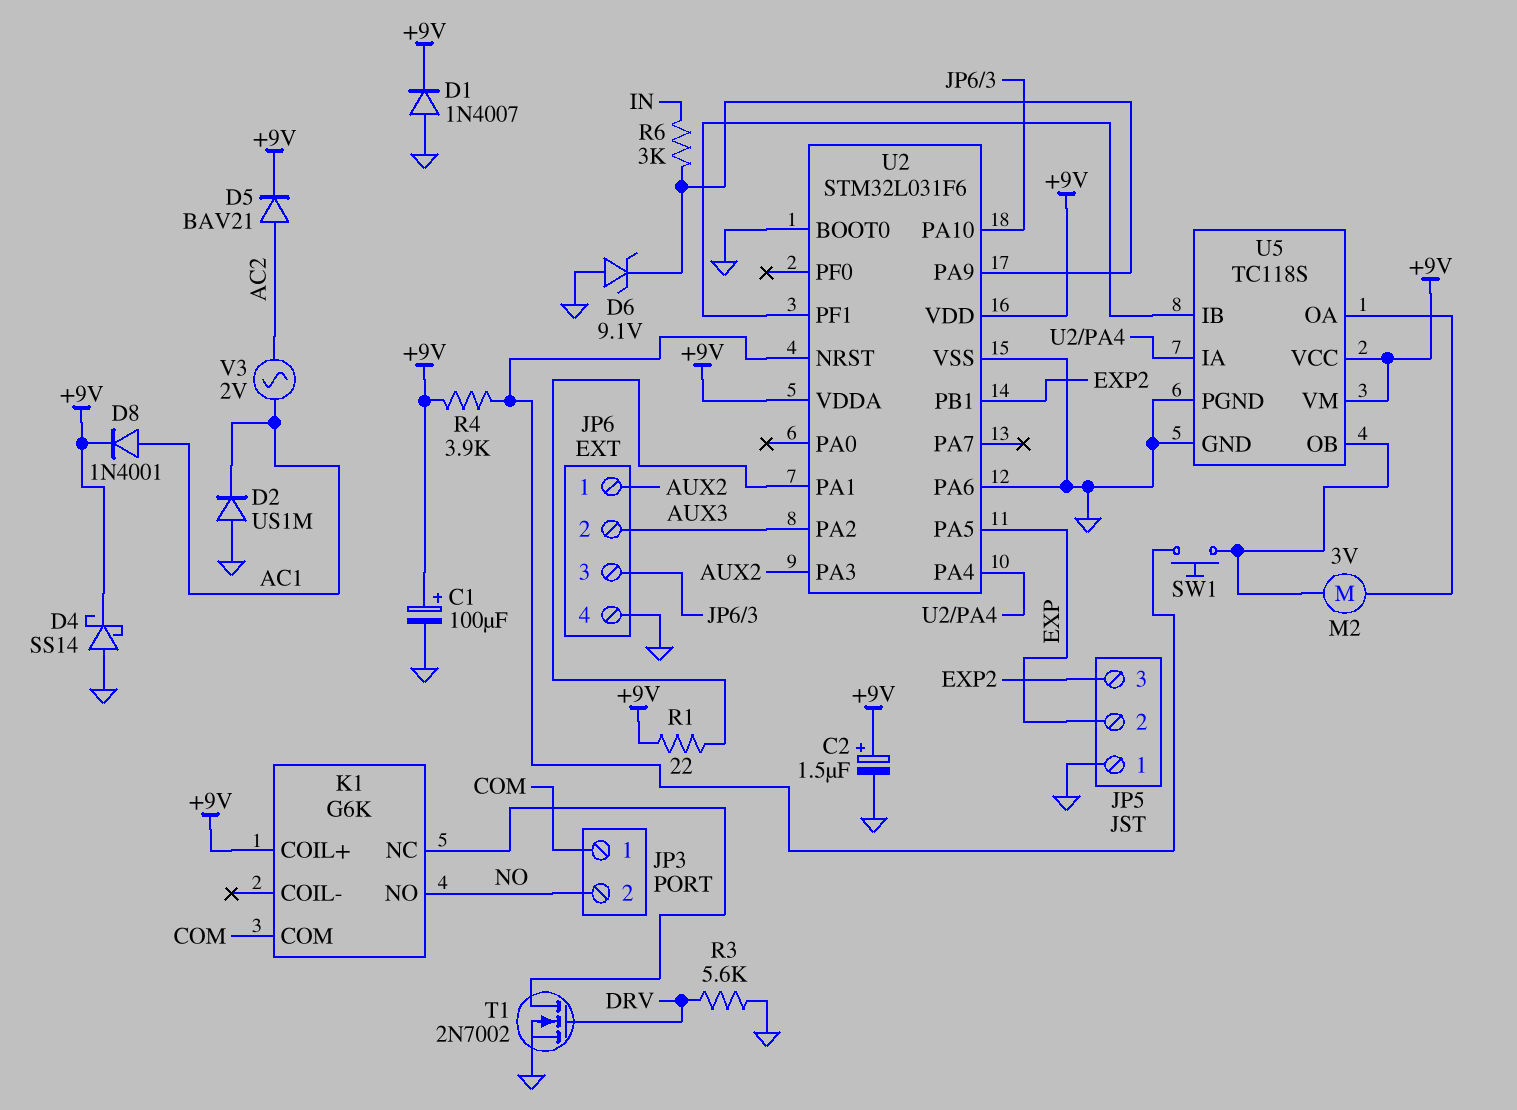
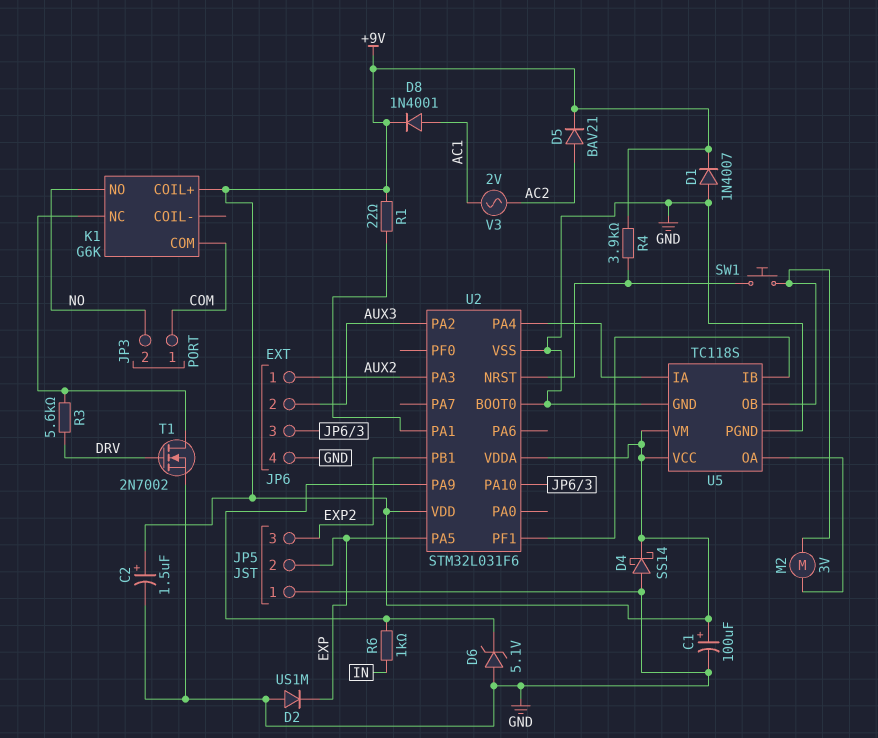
D2: diode US1M (A GND, K AC1) -> diode US1M (A GND, K EXP)
D6: zener 9.1V (A GND, K U2/PA9) -> zener 5.1V (A GND, K U2/PA9)
R3: 5.6k (DRV, GND) -> 5.6k (DRV, K1/NC)
R6: 3k (IN, U2/PA9) -> 1k (IN, U2/PA9)
U2 pin PA6: GND -> none

